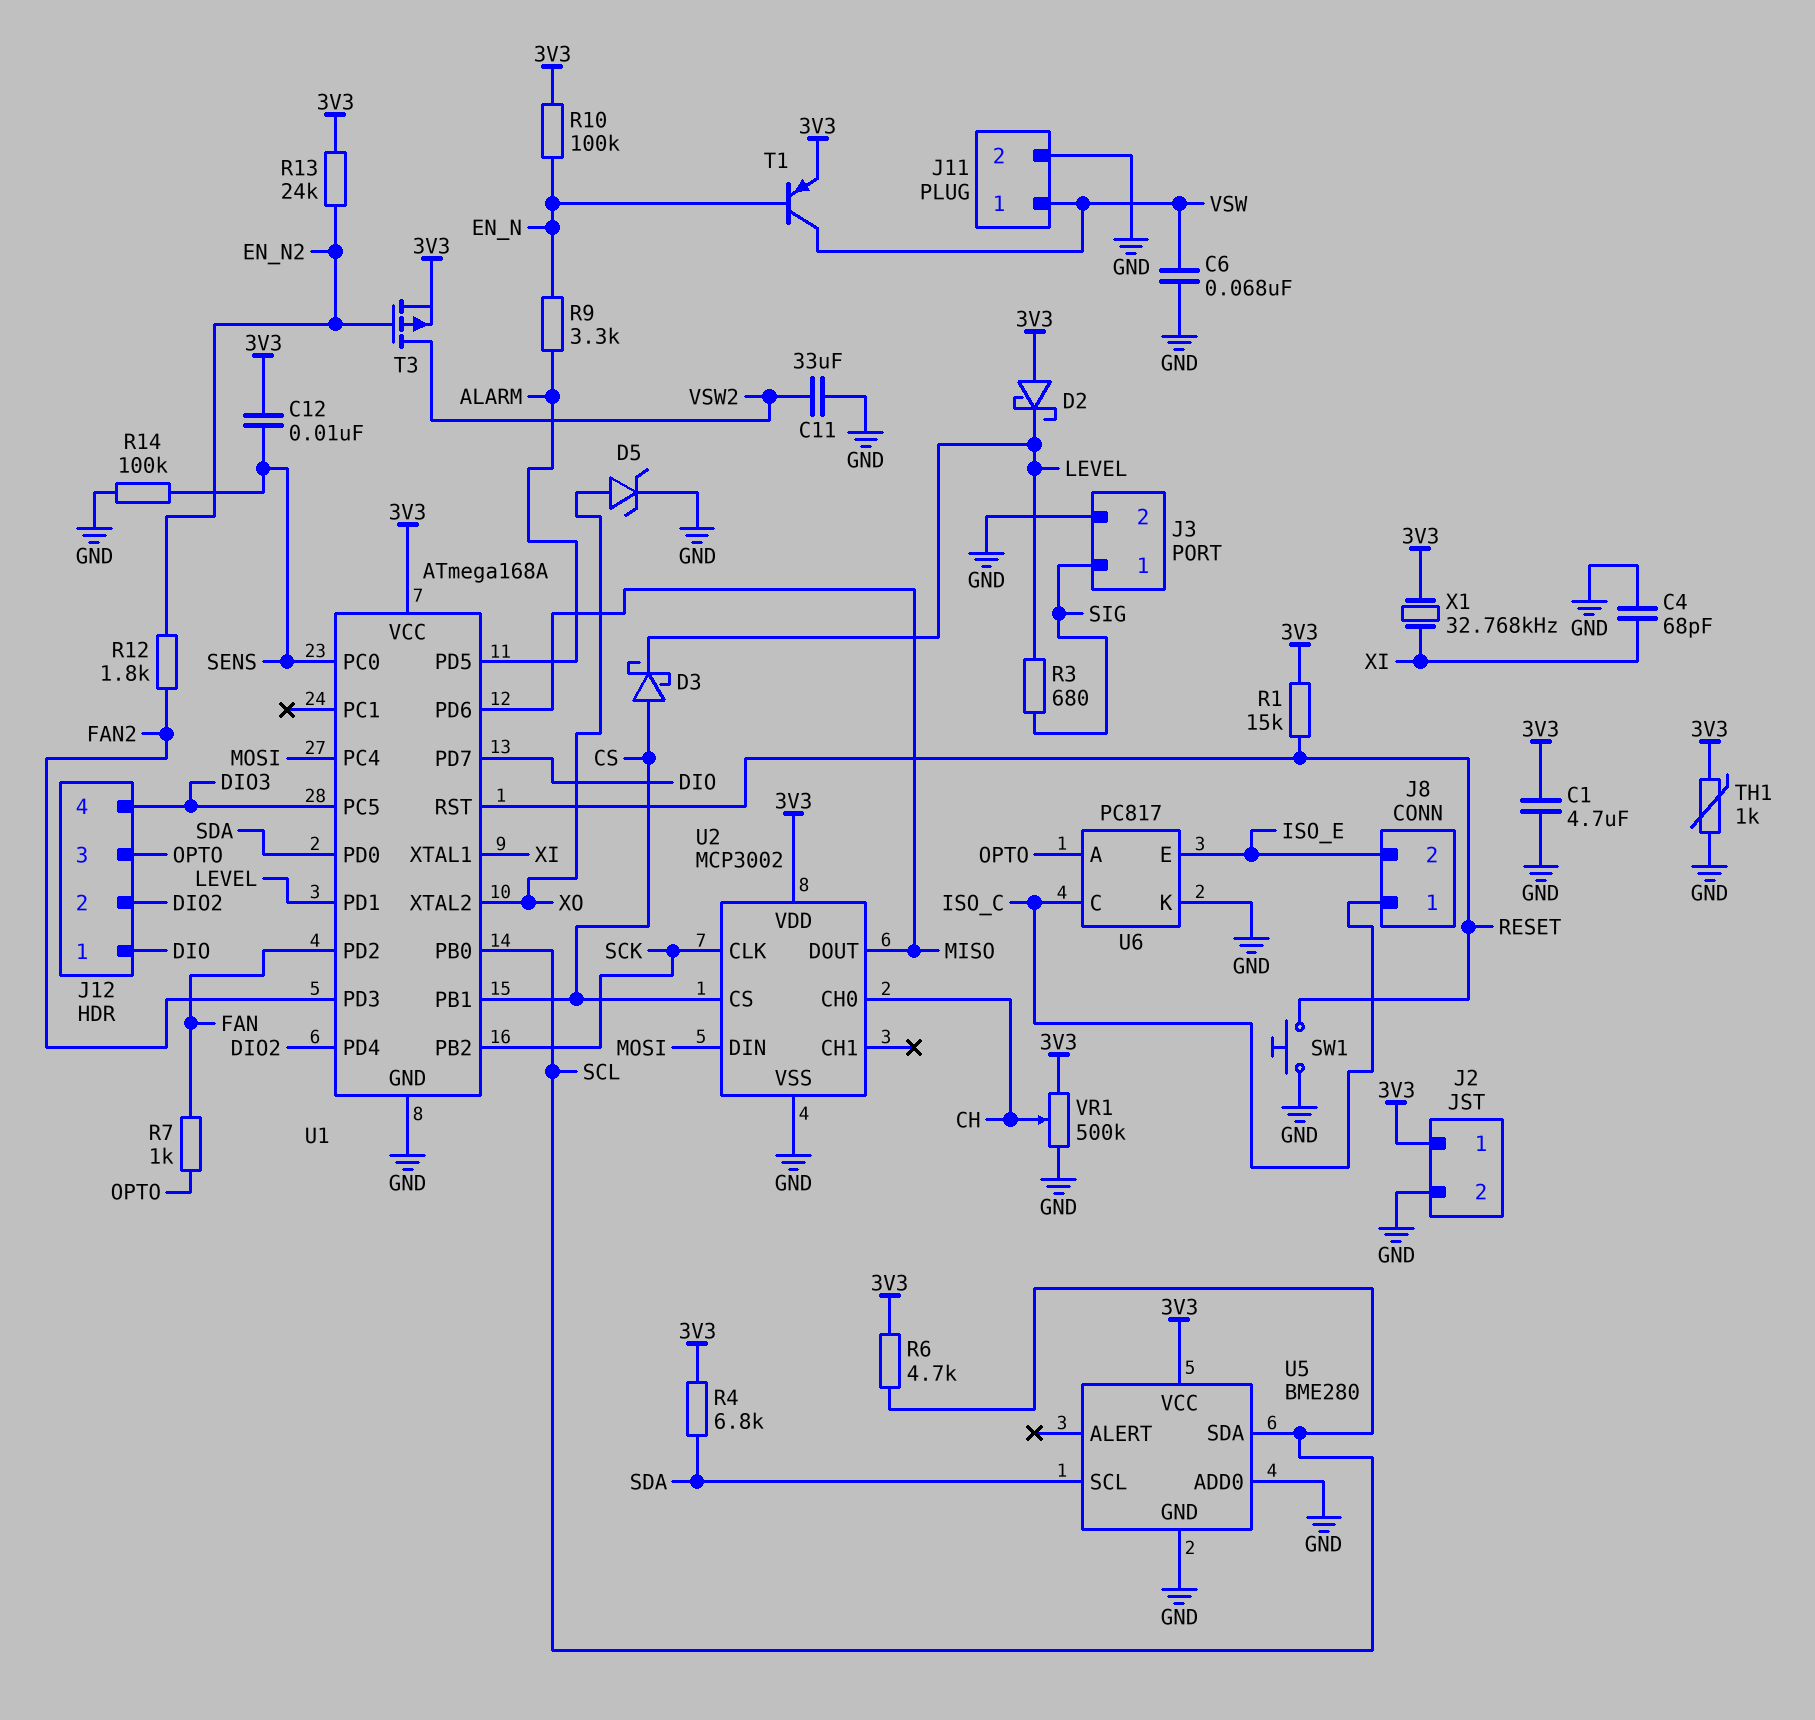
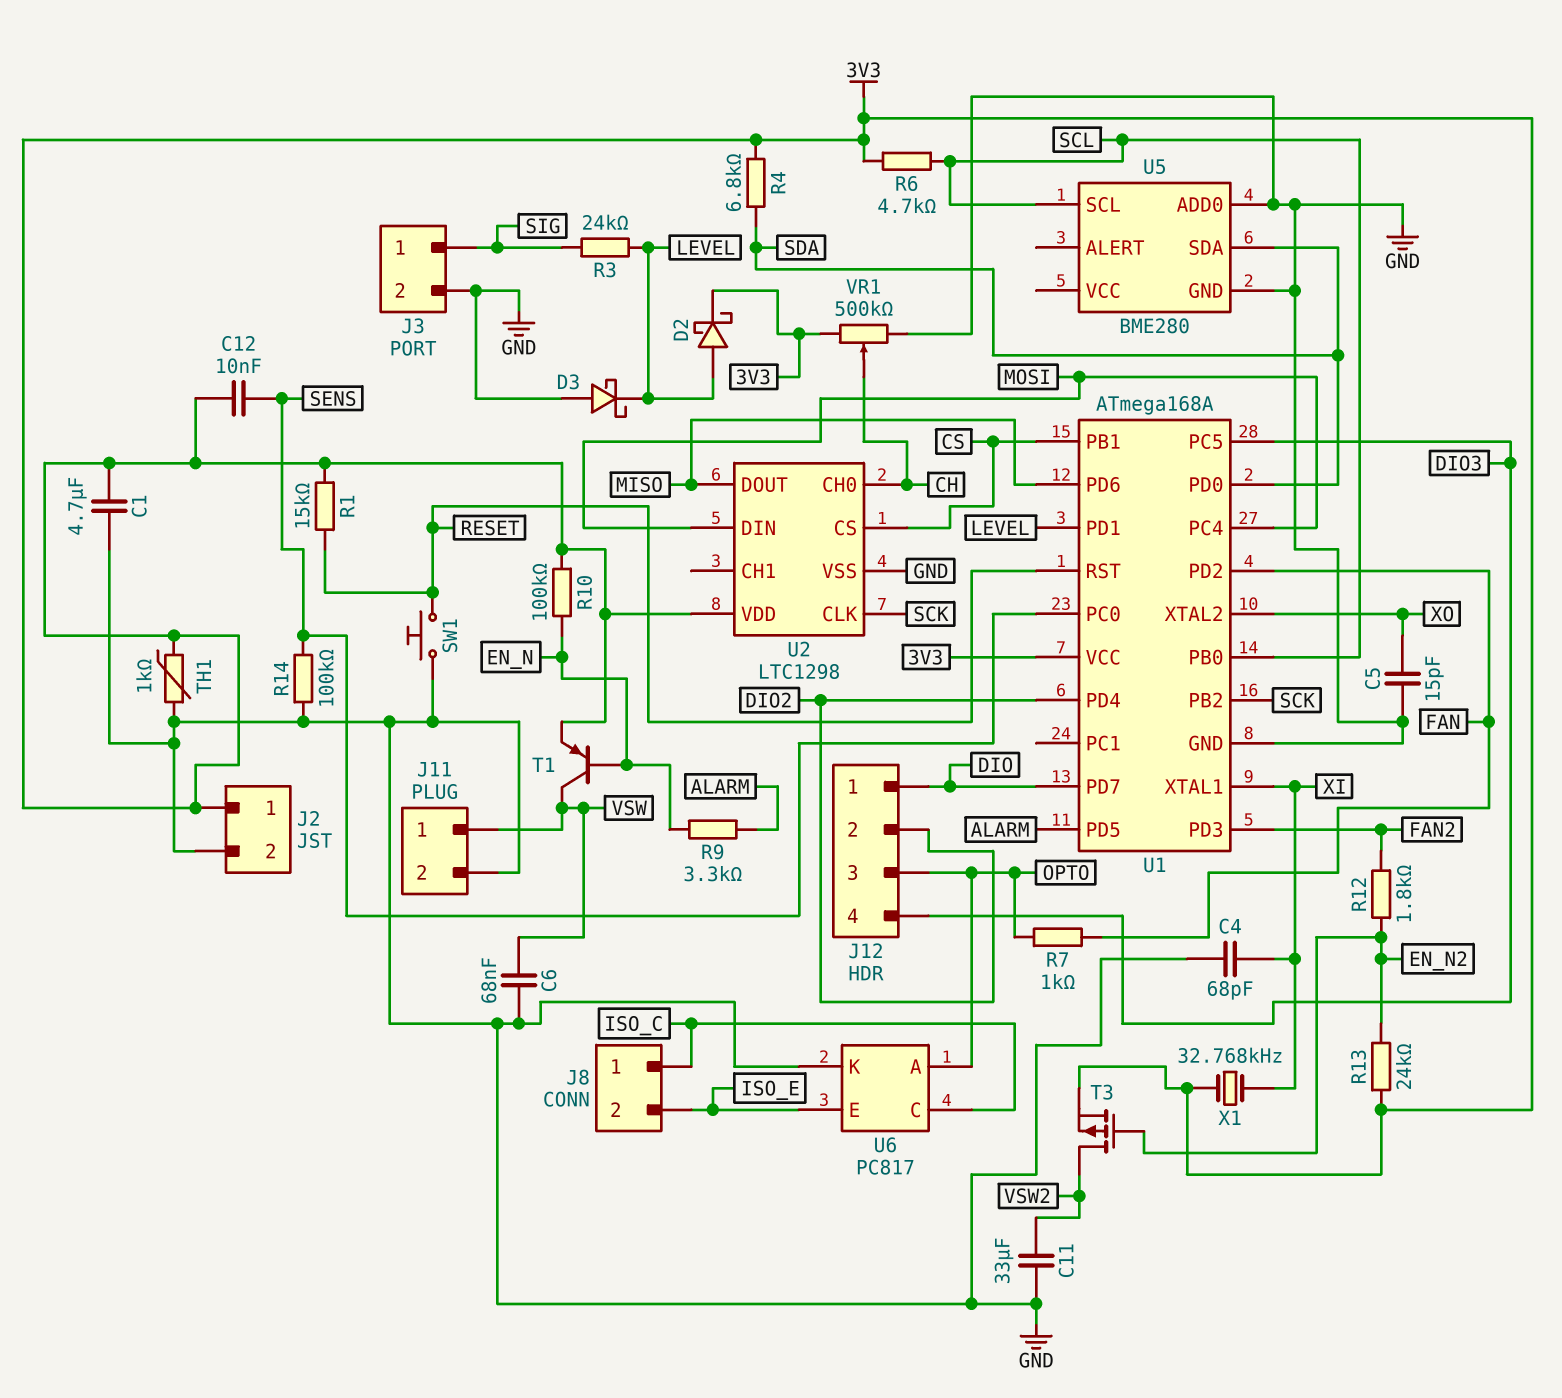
C5: none -> 15pF (GND, XO)
D2: schottky (A 3V3, K LEVEL) -> schottky (A LEVEL, K 3V3)
D3: schottky (A CS, K LEVEL) -> schottky (A GND, K LEVEL)
D5: zener (A XO, K GND) -> none
R3: 680 (LEVEL, SIG) -> 24k (LEVEL, SIG)
U2: MCP3002 -> LTC1298
U5 pin SCL: SDA -> SCL
U5 pin SDA: SCL -> SDA
U5 pin VCC: 3V3 -> none

